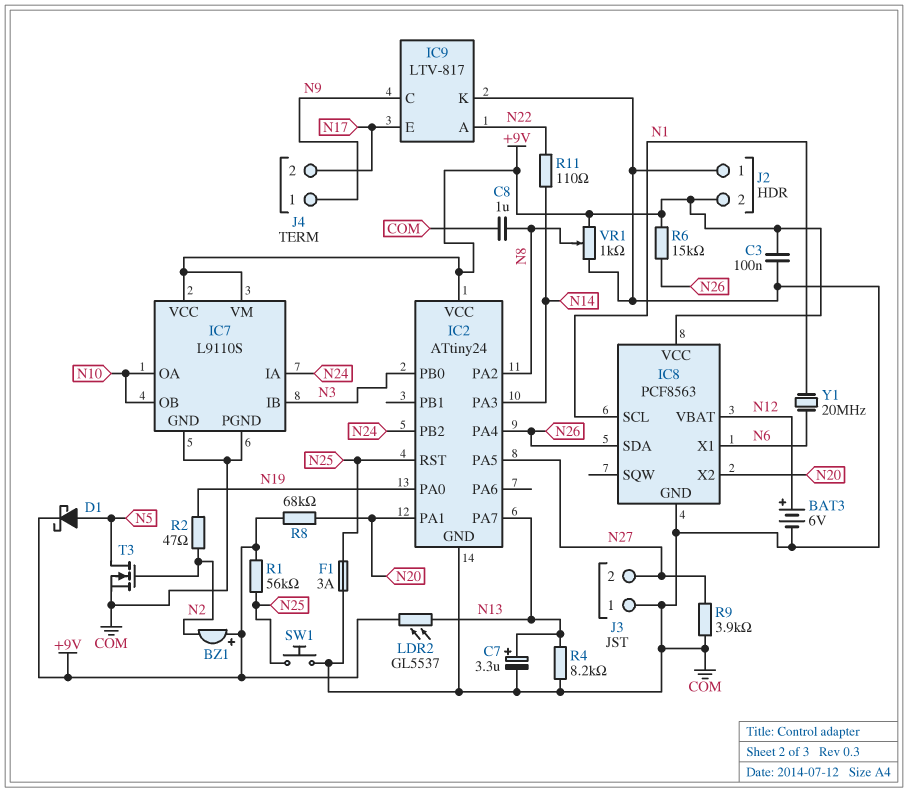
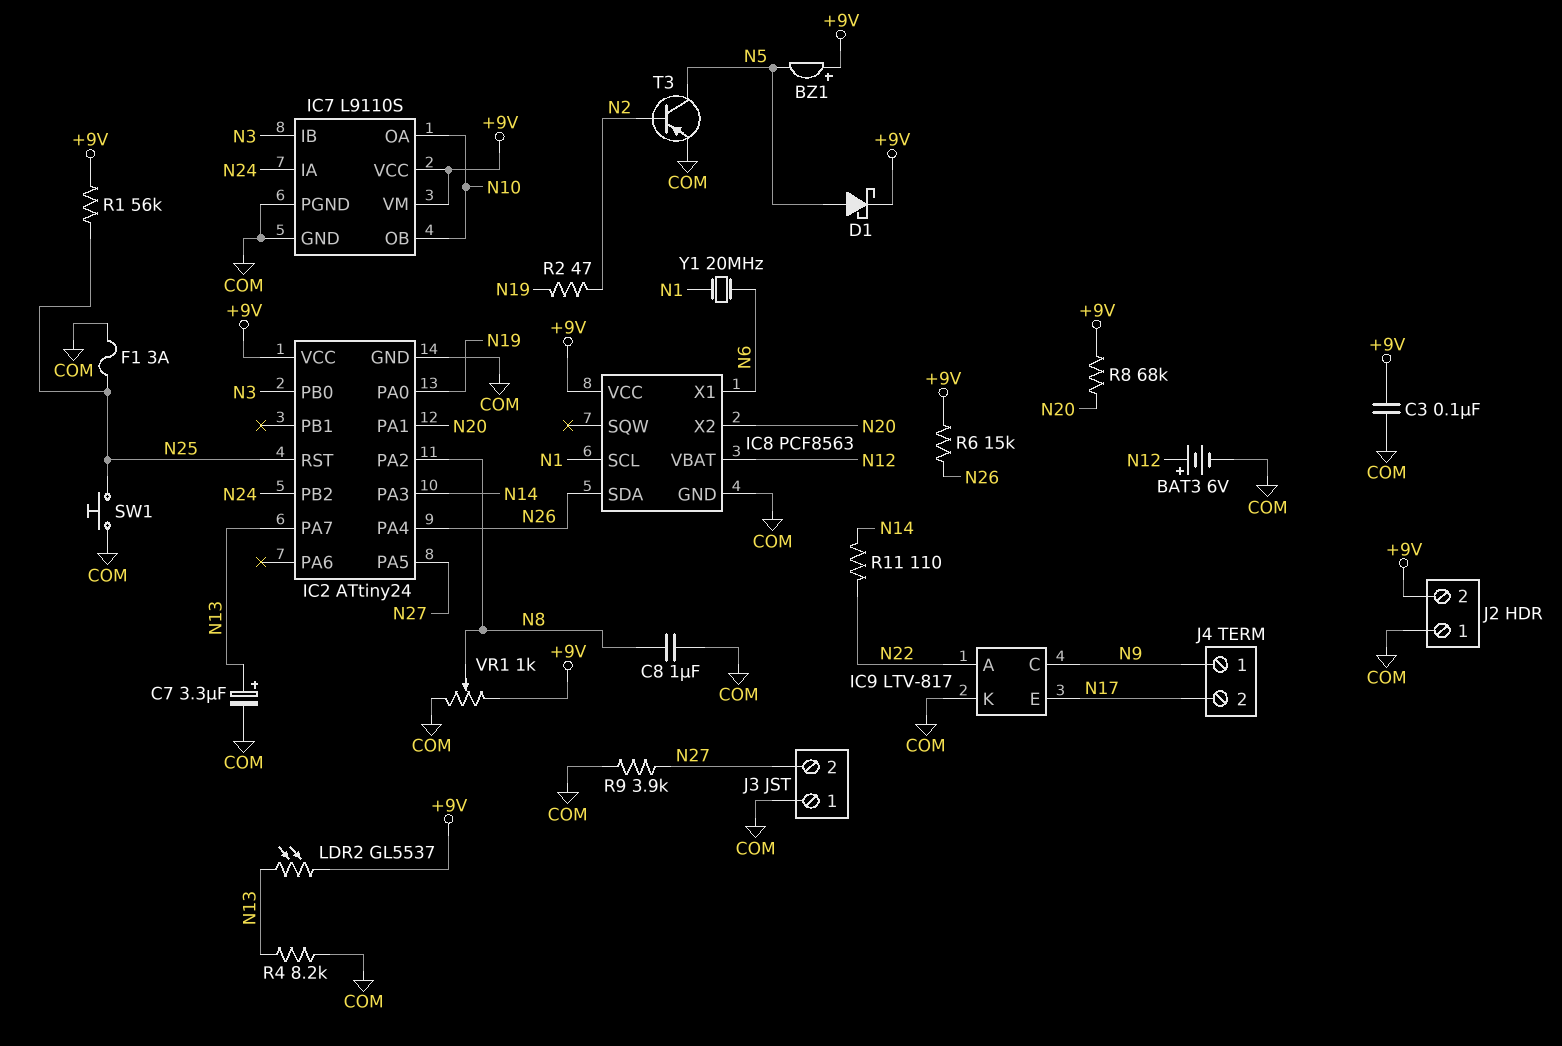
BZ1: buzzer (plus +9V, minus N2) -> buzzer (plus +9V, minus N5)
T3: NMOS (G N2, D N5, S COM) -> PNP (B N2, C N5, E COM)

